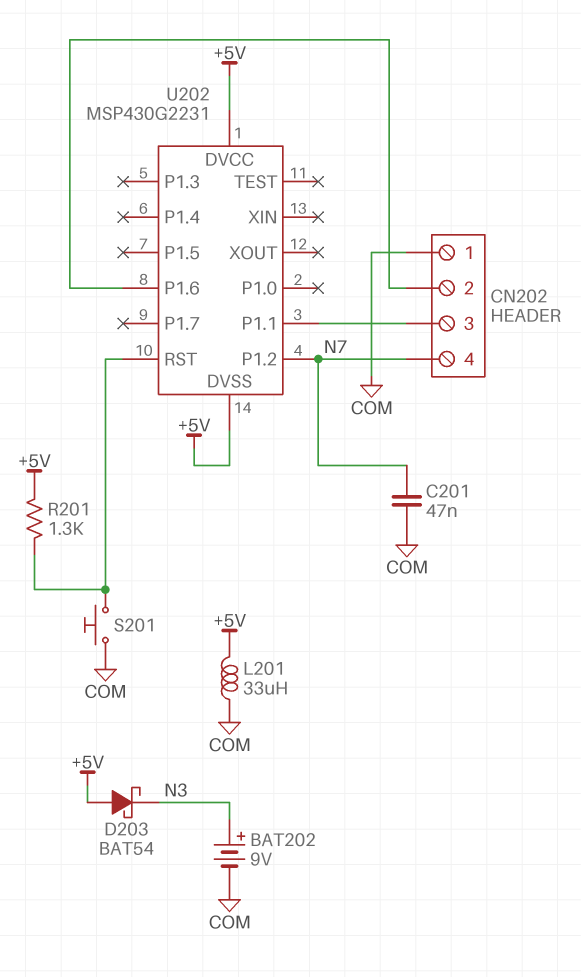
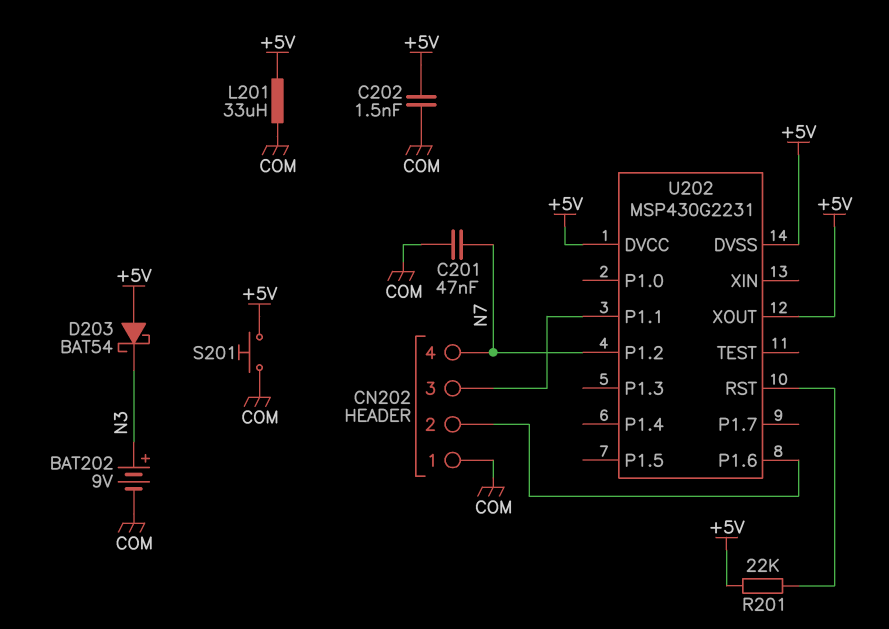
C202: none -> 1.5nF (+5V, COM)
R201: 1.3k (+5V, U202/RST) -> 22k (+5V, U202/RST)
S201: button (COM, U202/RST) -> button (+5V, COM)
U202 pin XOUT: none -> +5V

